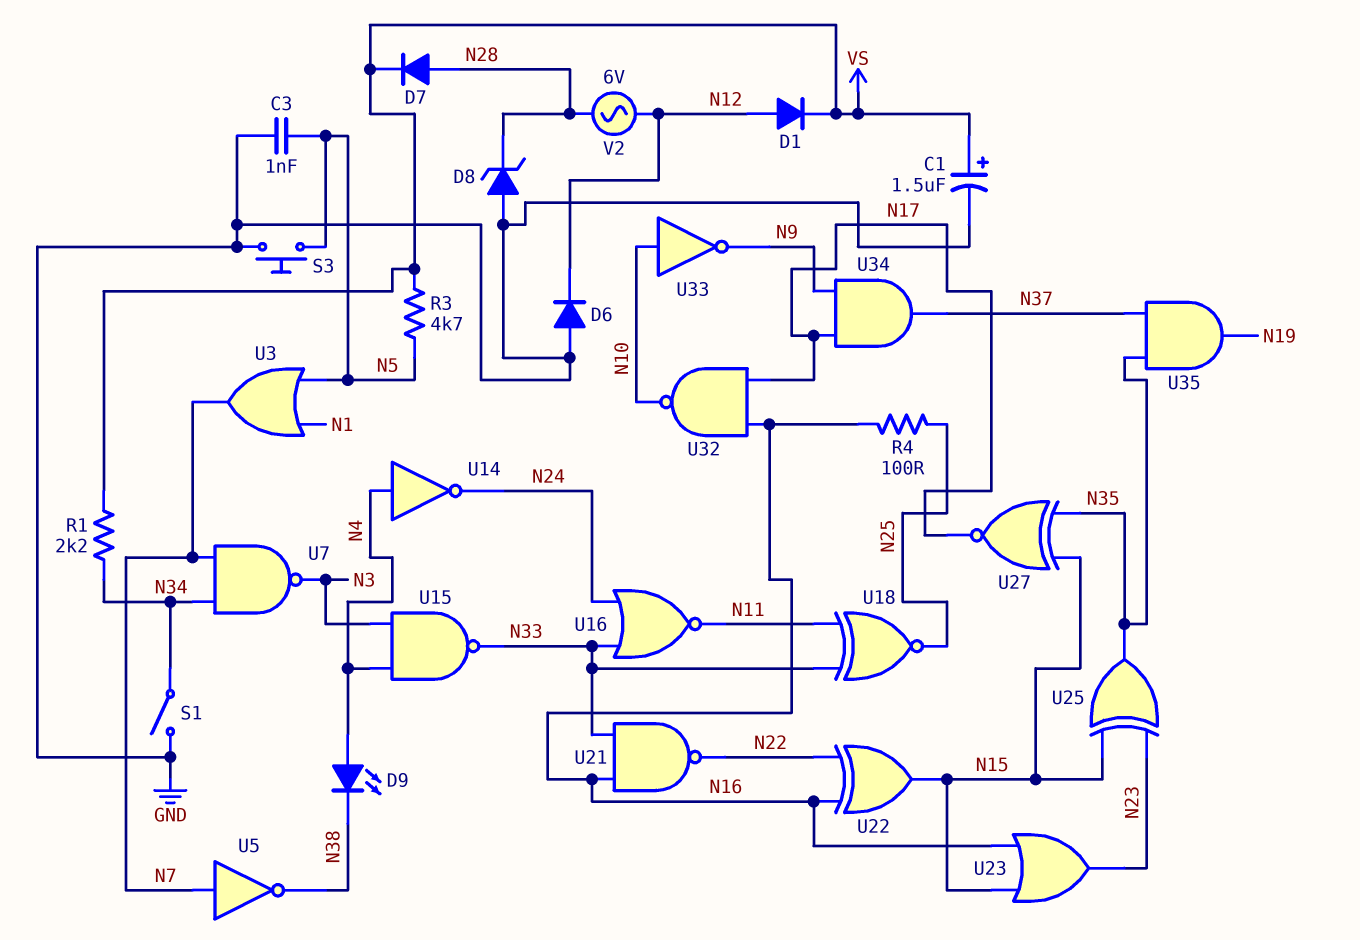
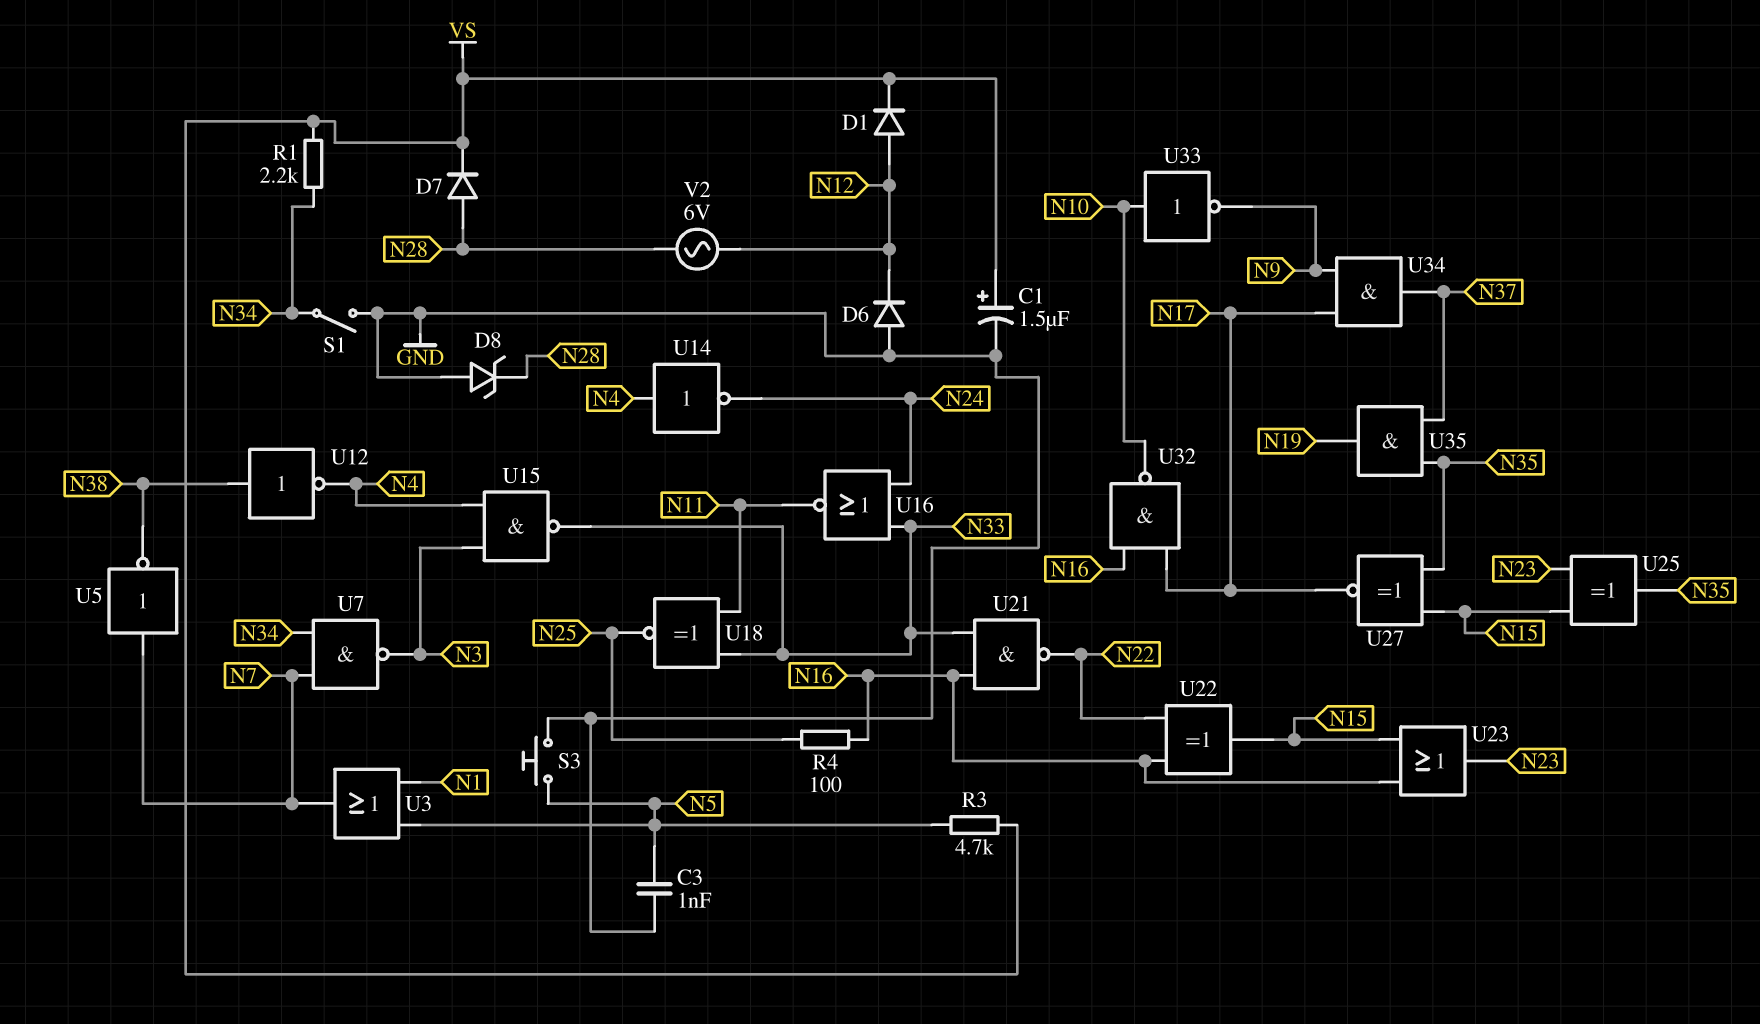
D9: LED (A N4, K N38) -> none
U12: none -> NOT (in N38, out N4)

